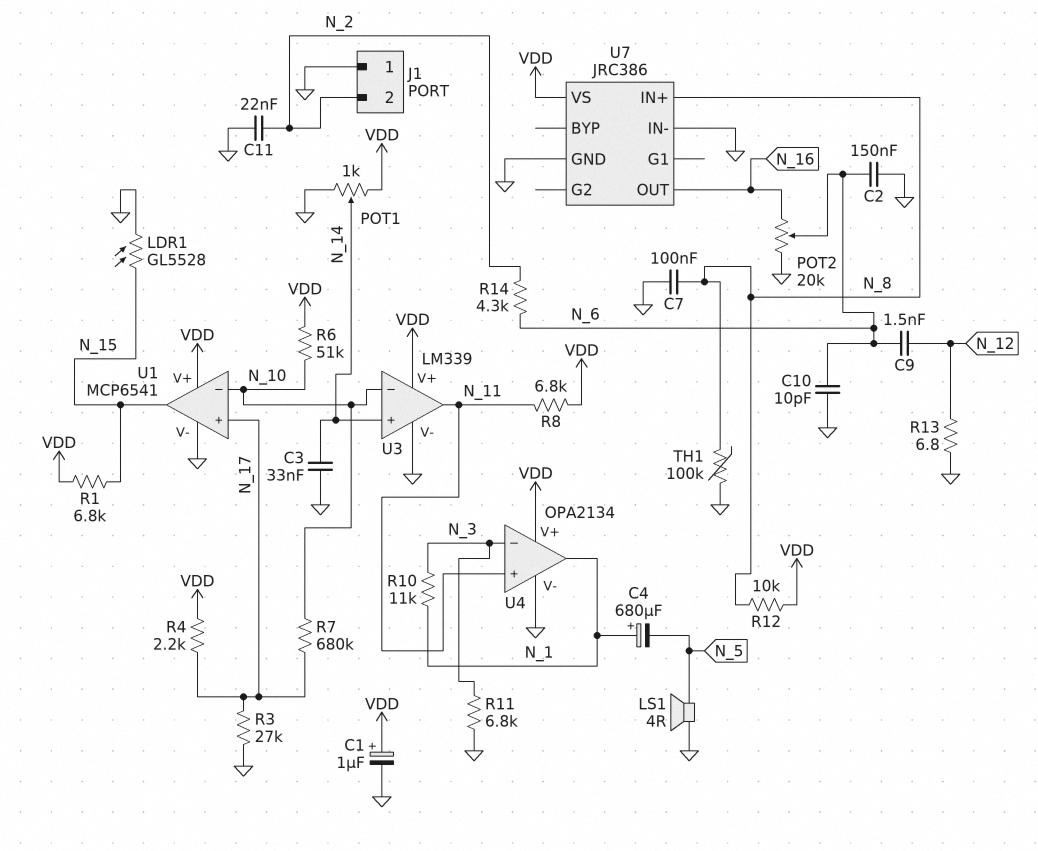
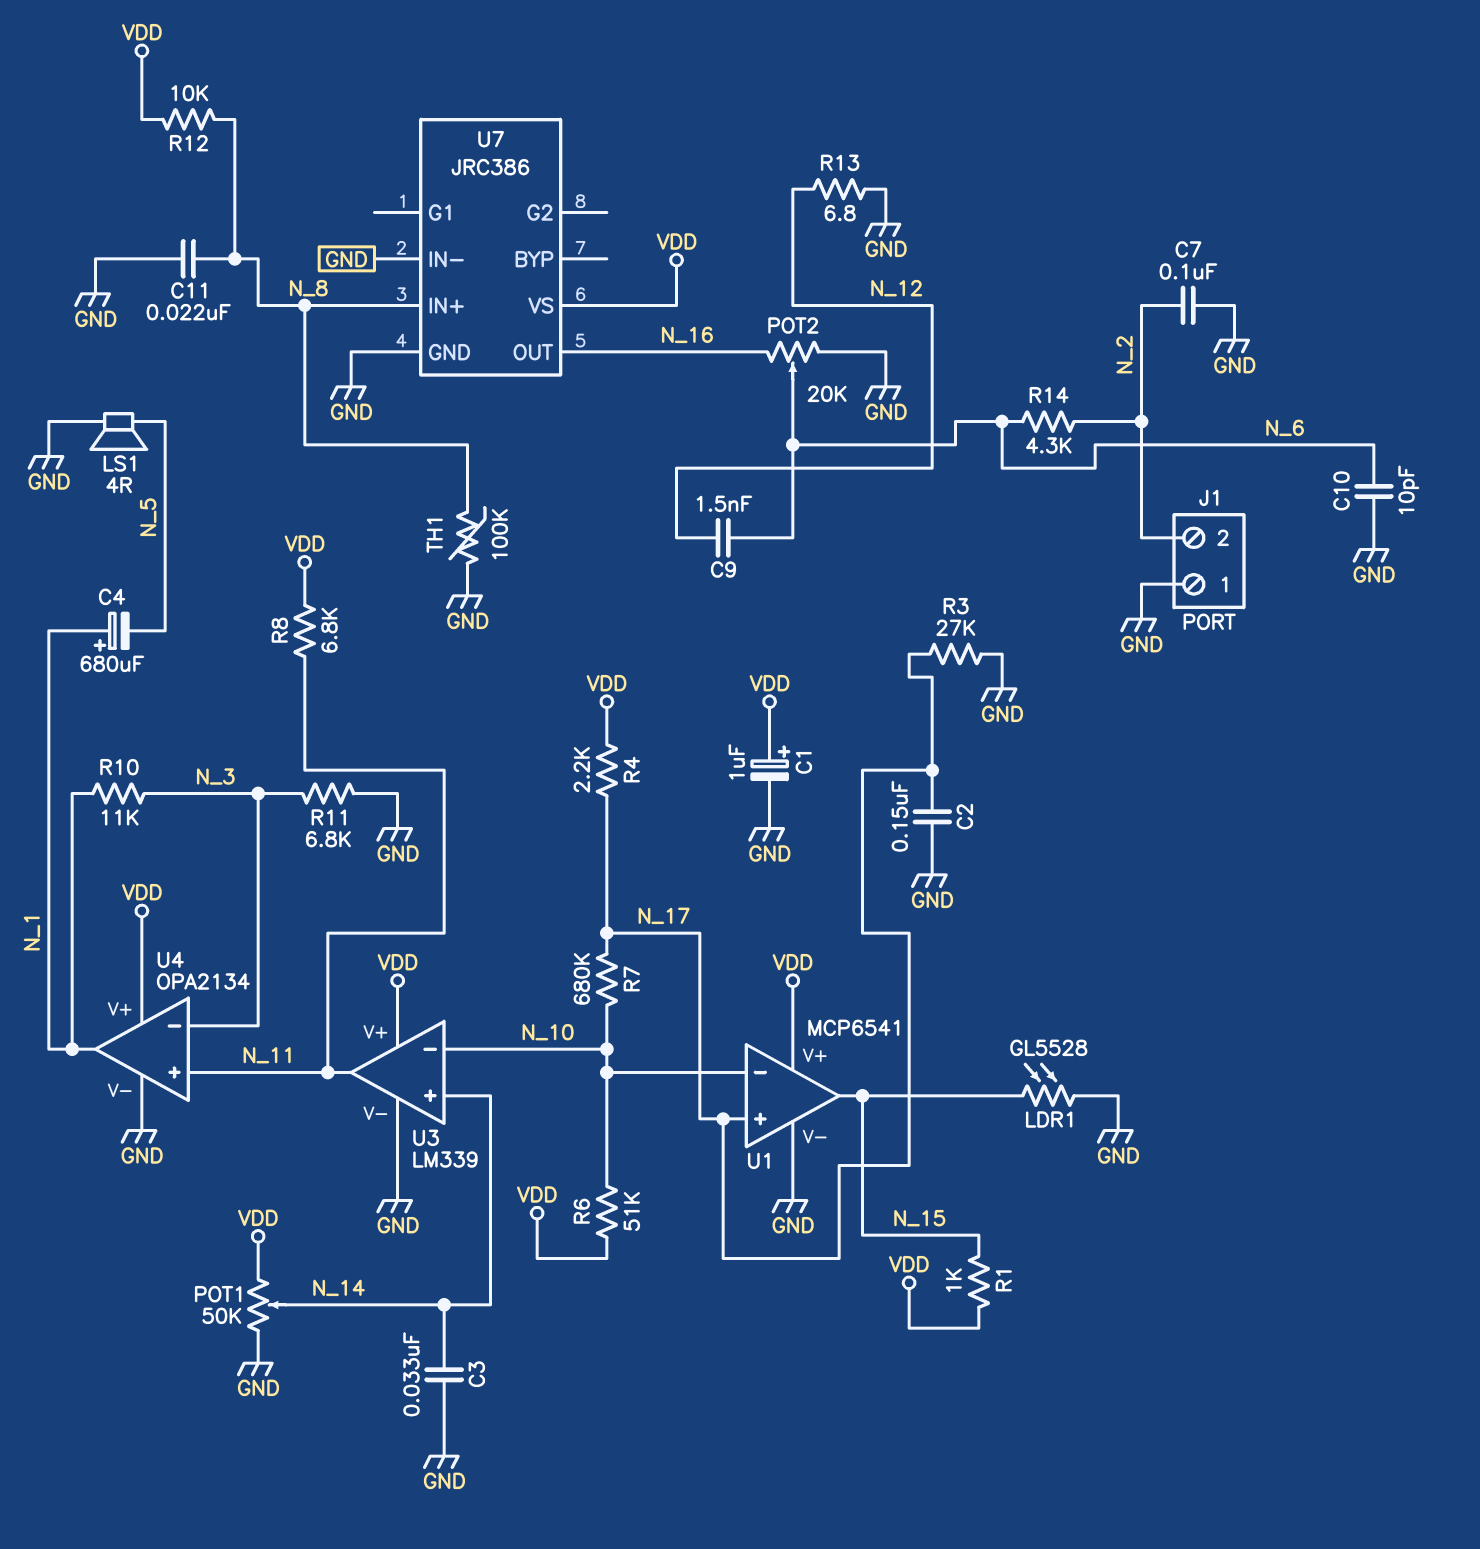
C2: 150nF (GND, N_6) -> 150nF (GND, N_17)
C7: 100nF (GND, N_8) -> 100nF (GND, N_2)
C11: 22nF (GND, N_2) -> 22nF (GND, N_8)
POT1: 1k (GND, VDD, wiper N_14) -> 50k (GND, VDD, wiper N_14)
R1: 6.8k (N_15, VDD) -> 1k (N_15, VDD)

